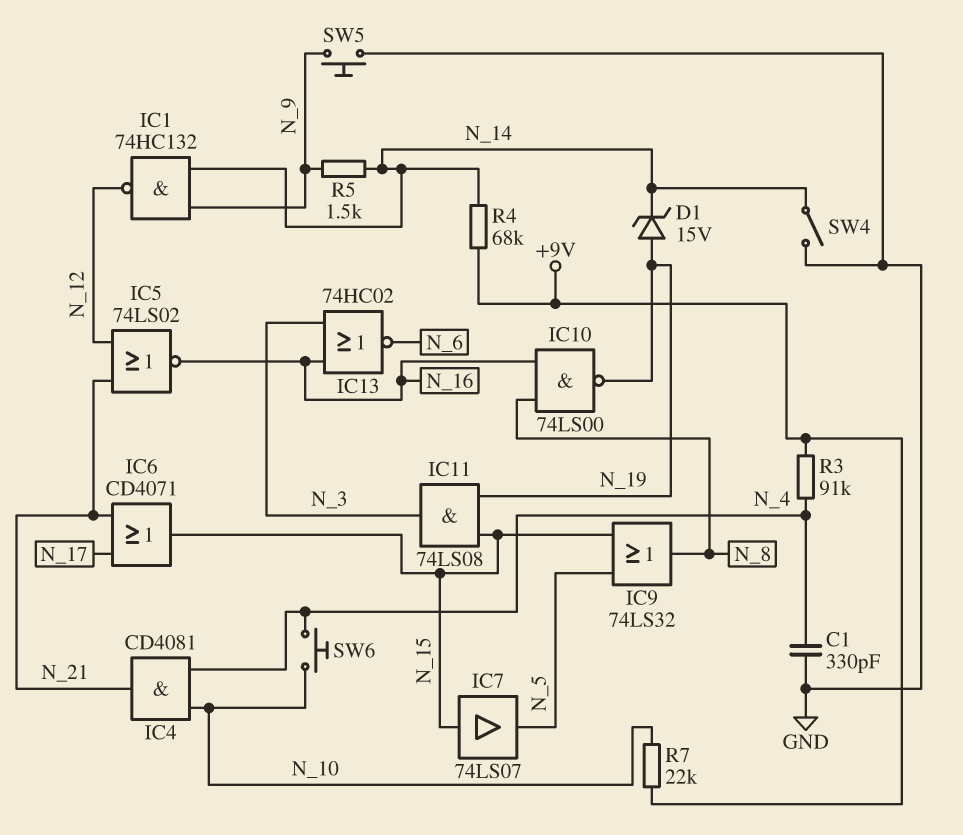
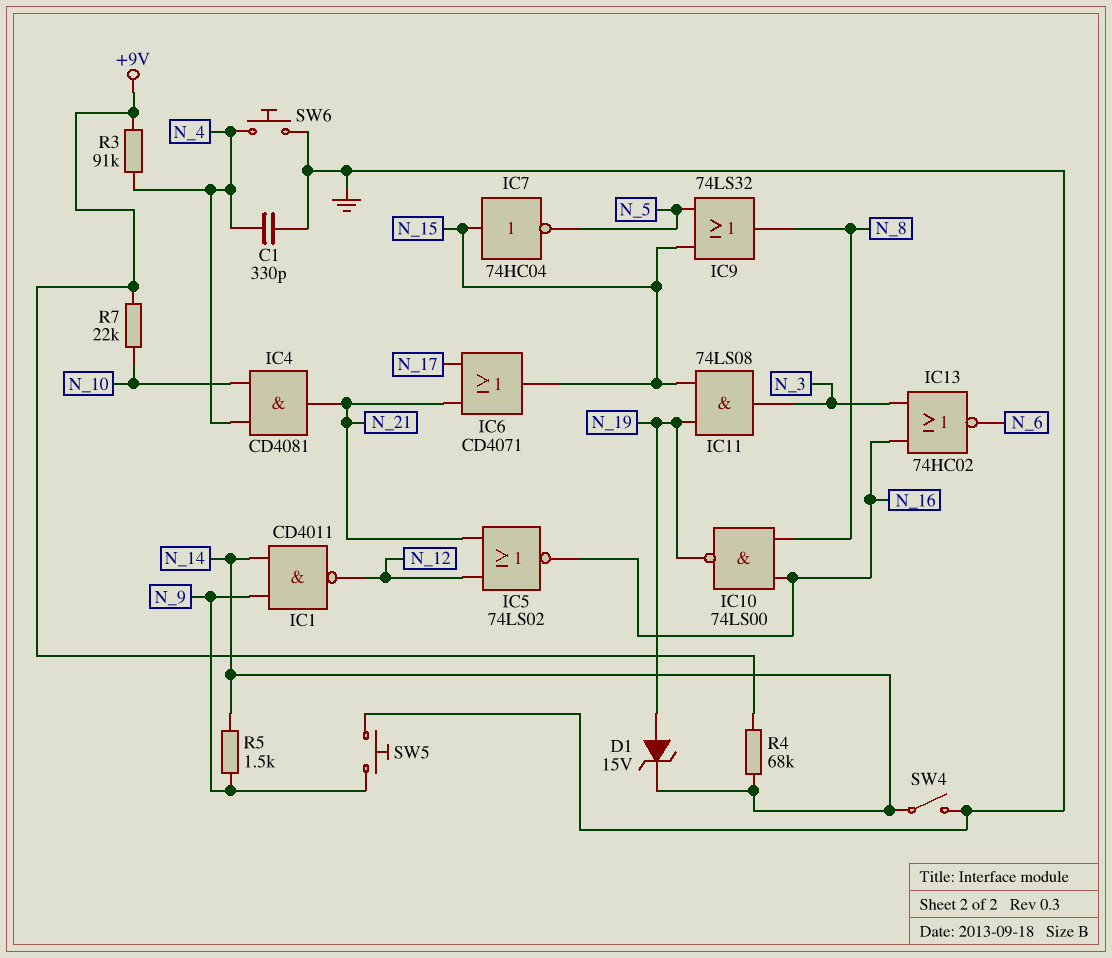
IC1: NAND 74HC132 (in N_9, in N_14, out N_12) -> NAND CD4011 (in N_9, in N_14, out N_12)
IC7: buffer 74LS07 (in N_15, out N_5) -> NOT 74HC04 (in N_15, out N_5)
SW6: button (N_4, N_10) -> button (GND, N_4)

